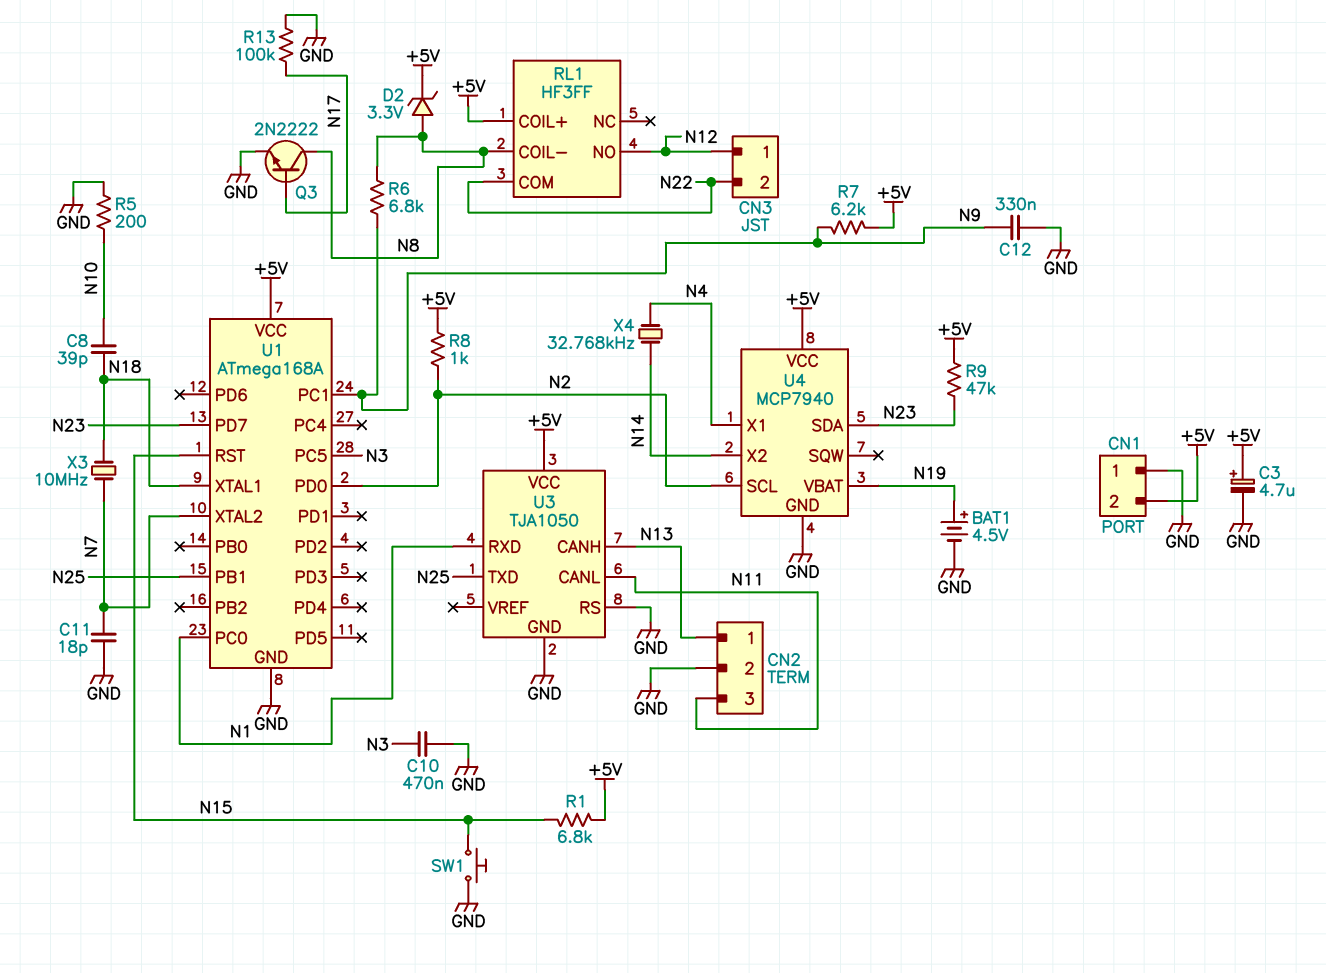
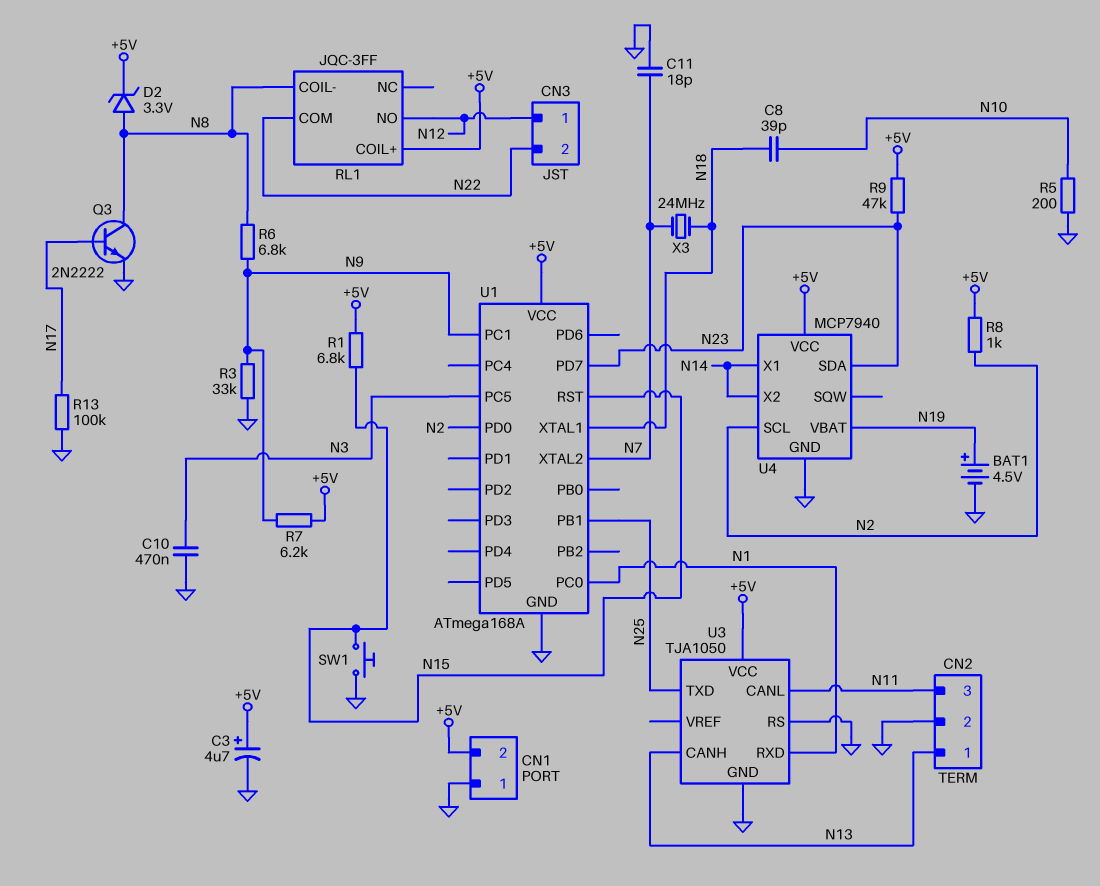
C12: 330nF (GND, N9) -> none
R3: none -> 33k (GND, N9)
RL1: HF3FF -> JQC-3FF
U4 pin X1: N4 -> N14
X3: 10MHz (N7, N18) -> 24MHz (N7, N18)
X4: 32.768kHz (N4, N14) -> none

